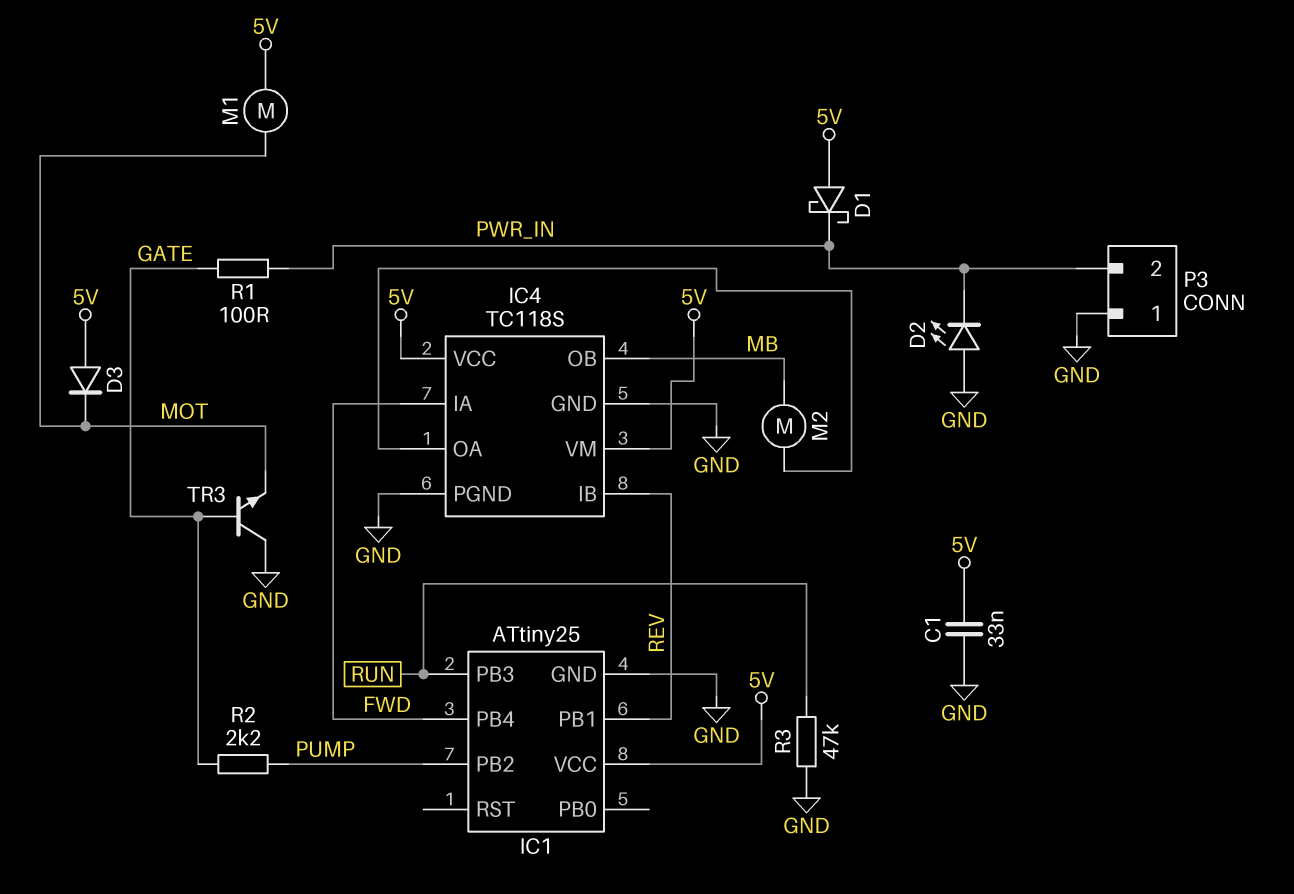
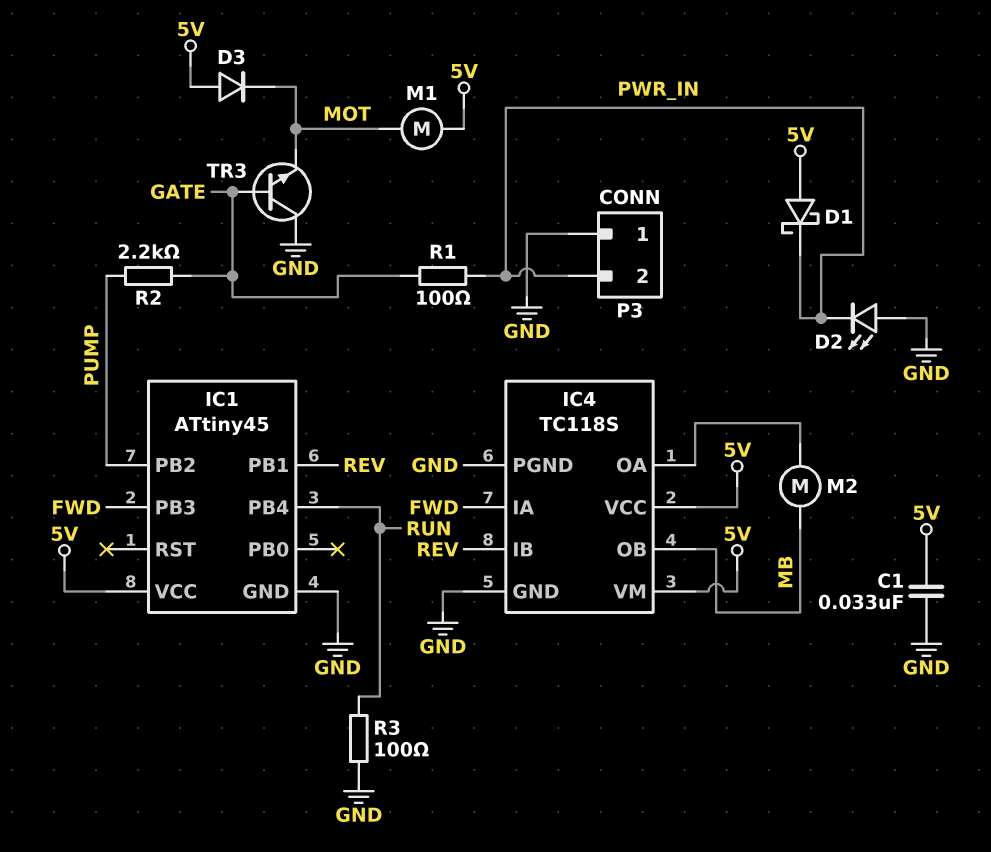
IC1: ATtiny25 -> ATtiny45
IC1 pin PB3: RUN -> FWD
IC1 pin PB4: FWD -> RUN
R3: 47k (GND, RUN) -> 100 (GND, RUN)

